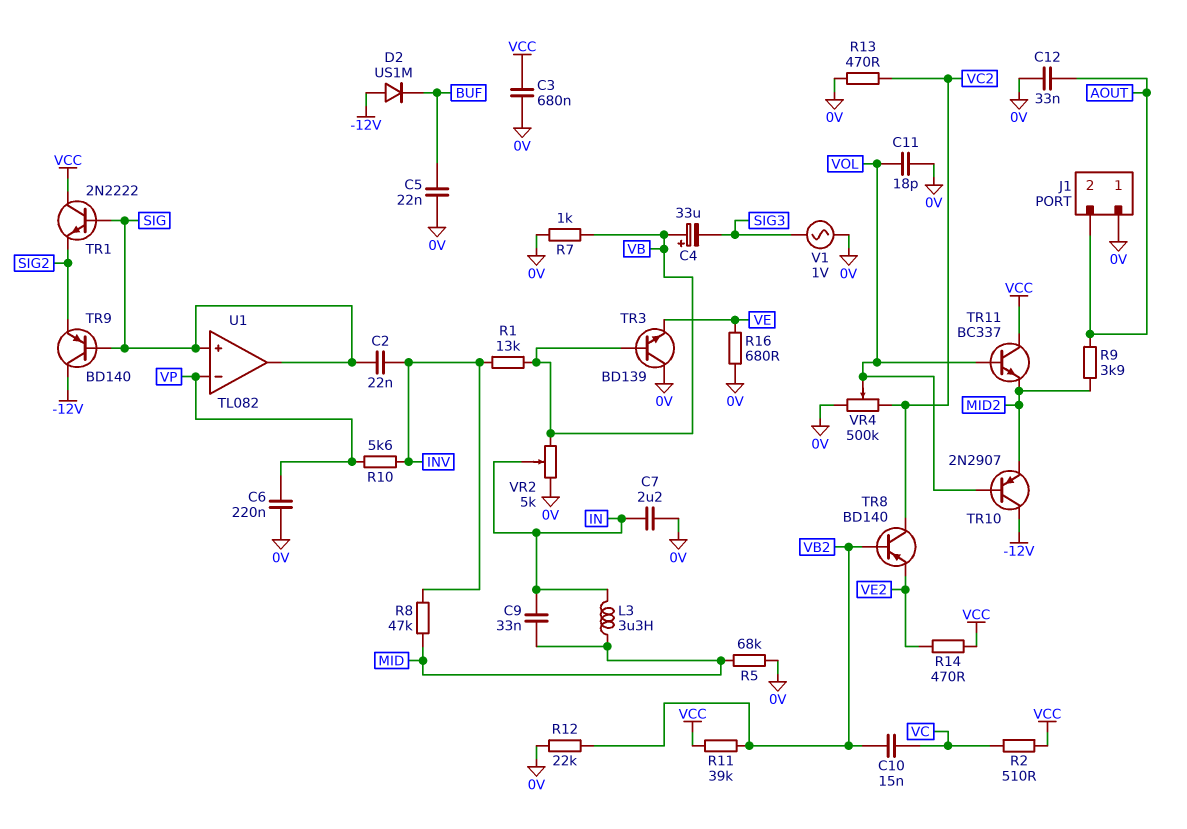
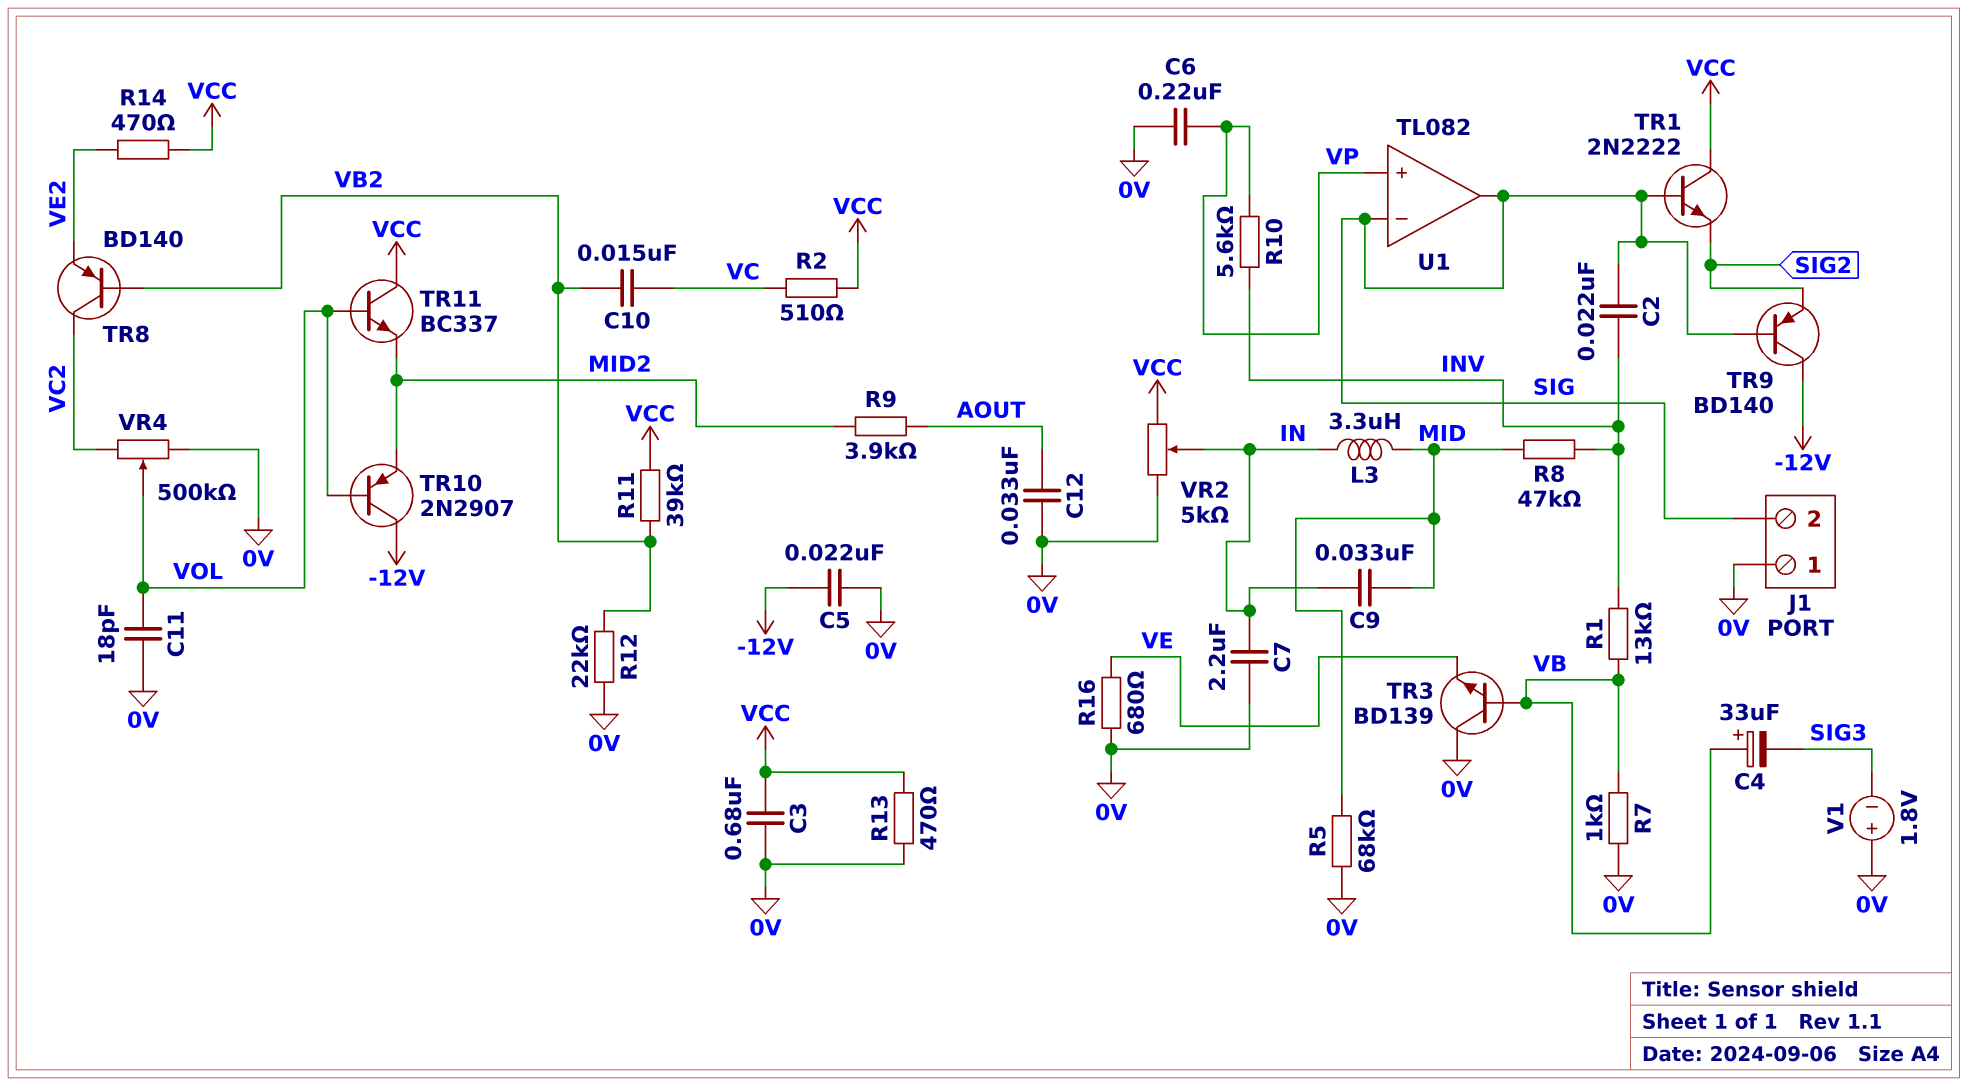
C5: 22nF (0V, BUF) -> 22nF (-12V, 0V)
D2: diode US1M (A -12V, K BUF) -> none
J1 pin 2: AOUT -> SIG
R13: 470 (0V, VC2) -> 470 (0V, VCC)
U1 pin in+: SIG -> VP
U1 pin in-: VP -> SIG
V1: AC 1V (0V, SIG3) -> 1.8V (plus 0V, minus SIG3)
VR2: 5k (0V, VB, wiper IN) -> 5k (0V, VCC, wiper IN)

